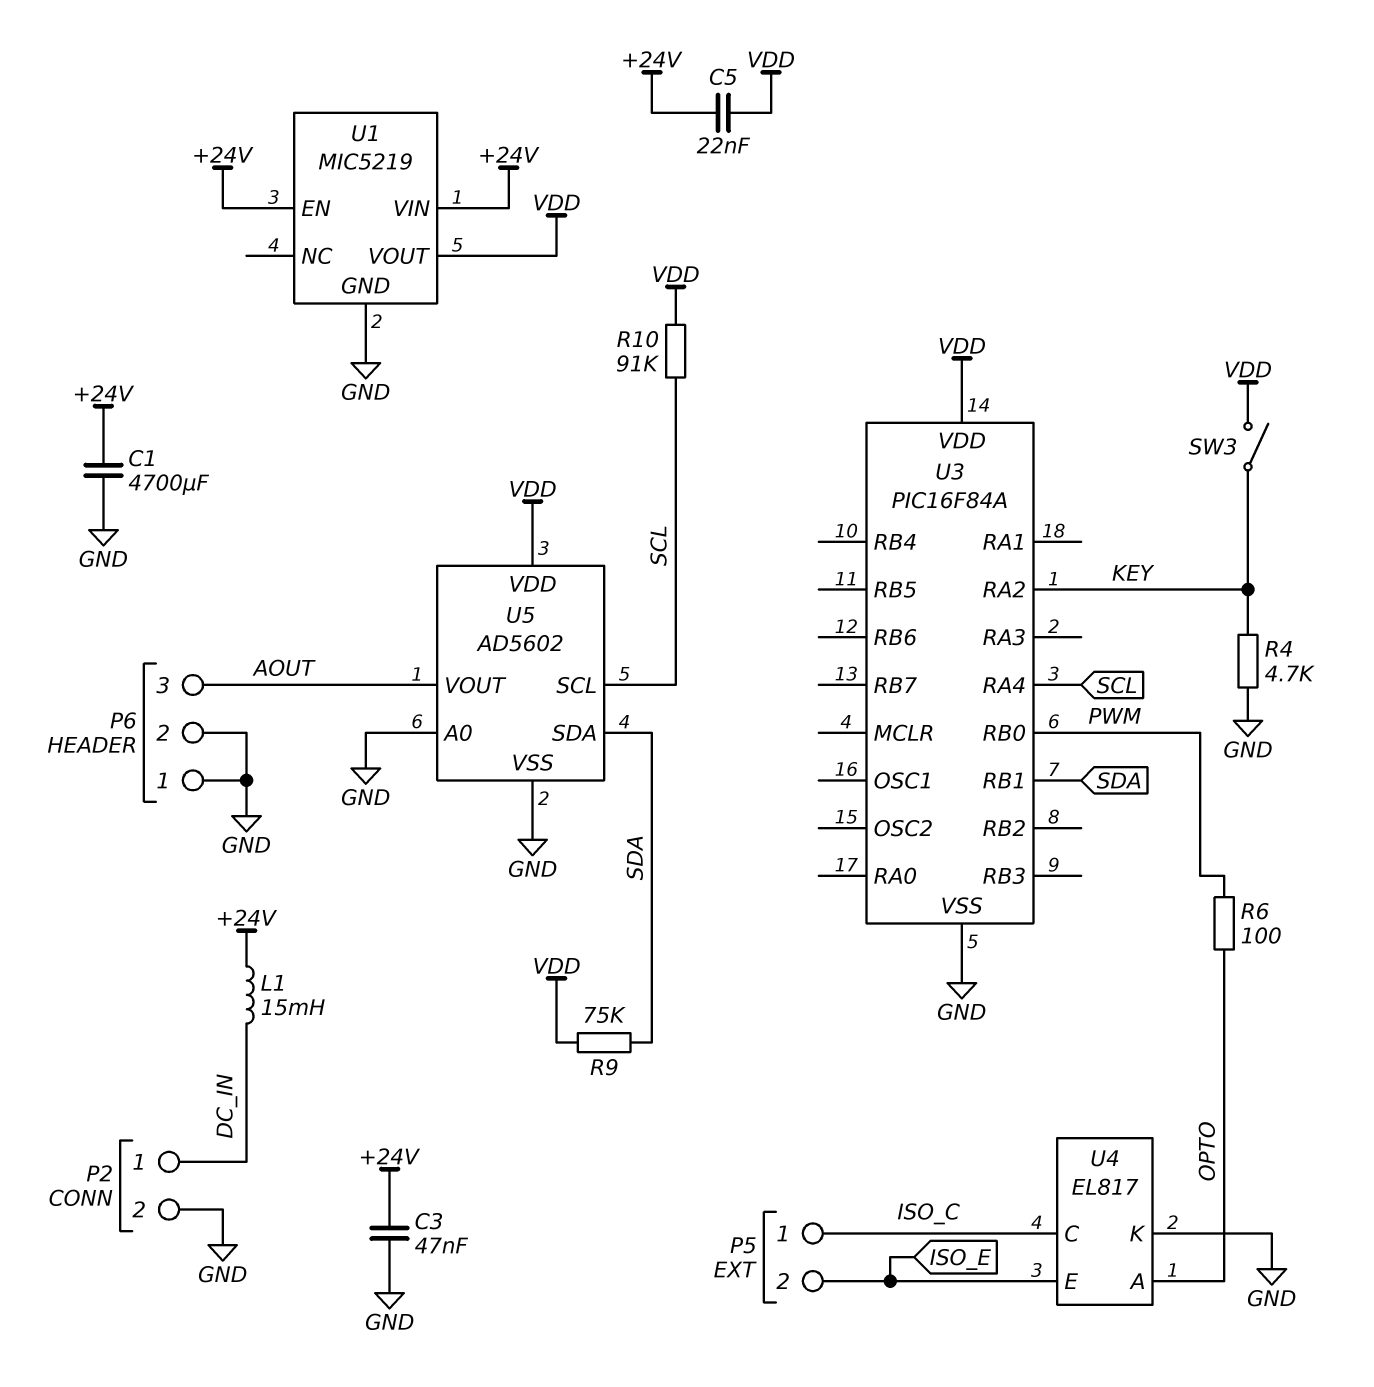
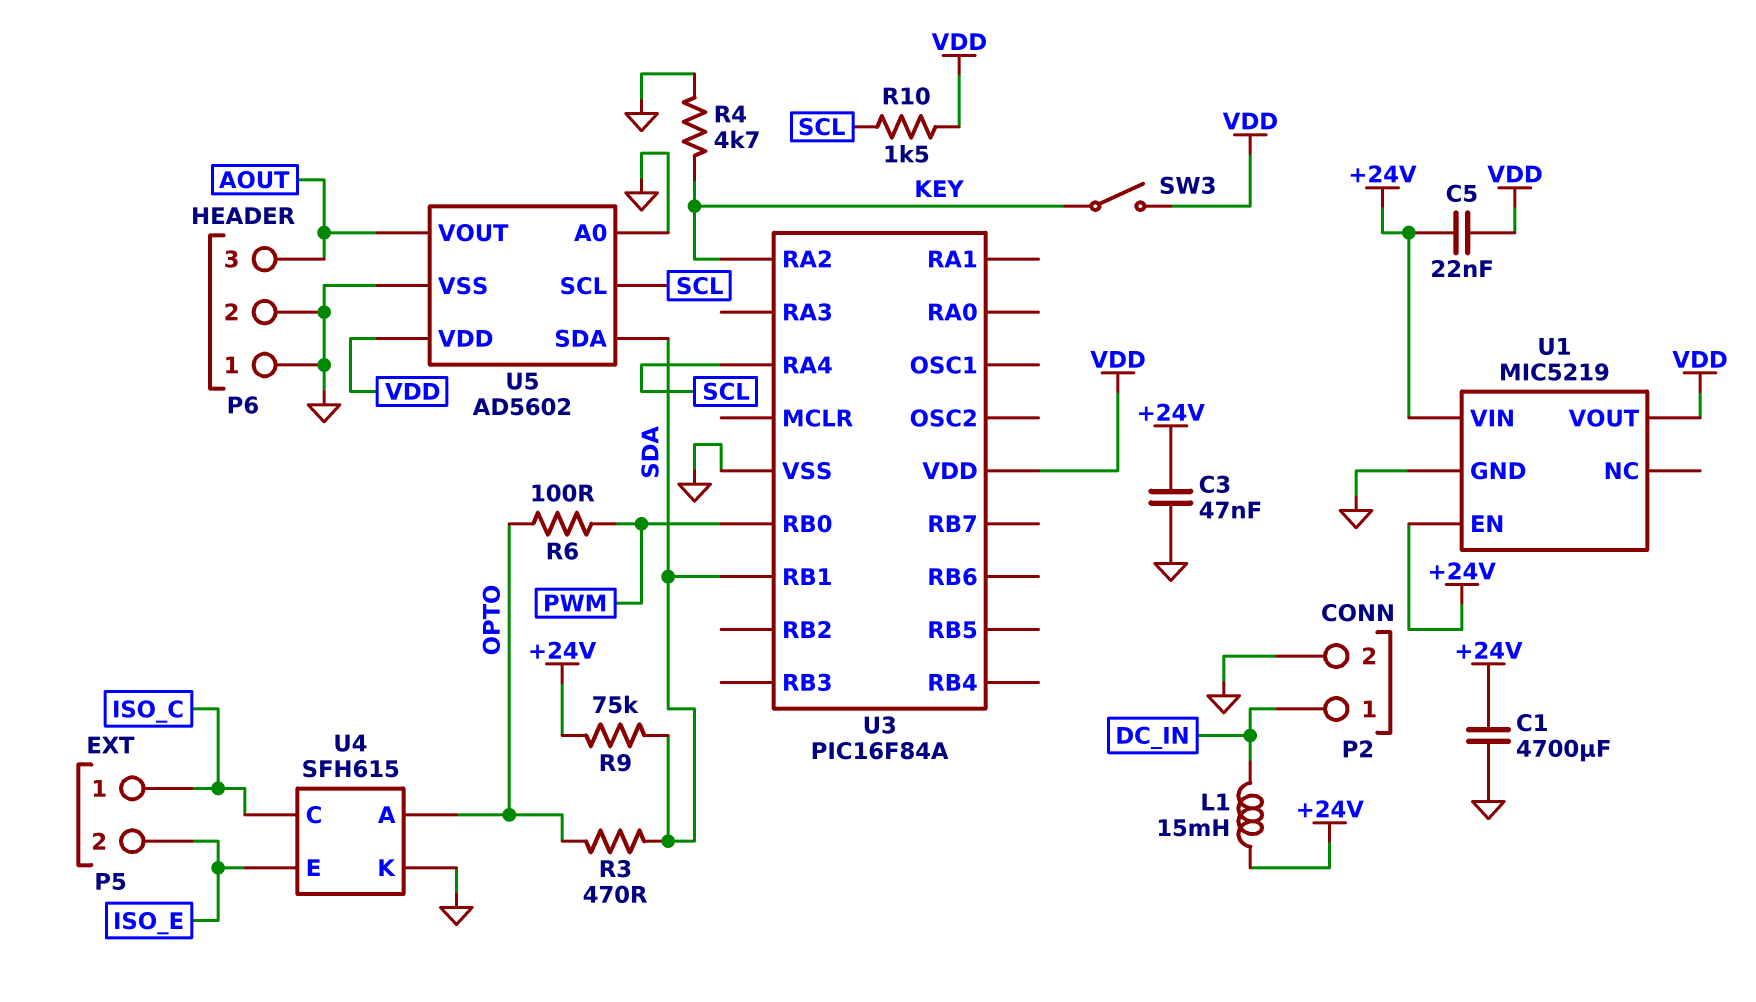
R3: none -> 470 (OPTO, SDA)
R9: 75k (SDA, VDD) -> 75k (+24V, SDA)
R10: 91k (SCL, VDD) -> 1.5k (SCL, VDD)
U4: EL817 -> SFH615

